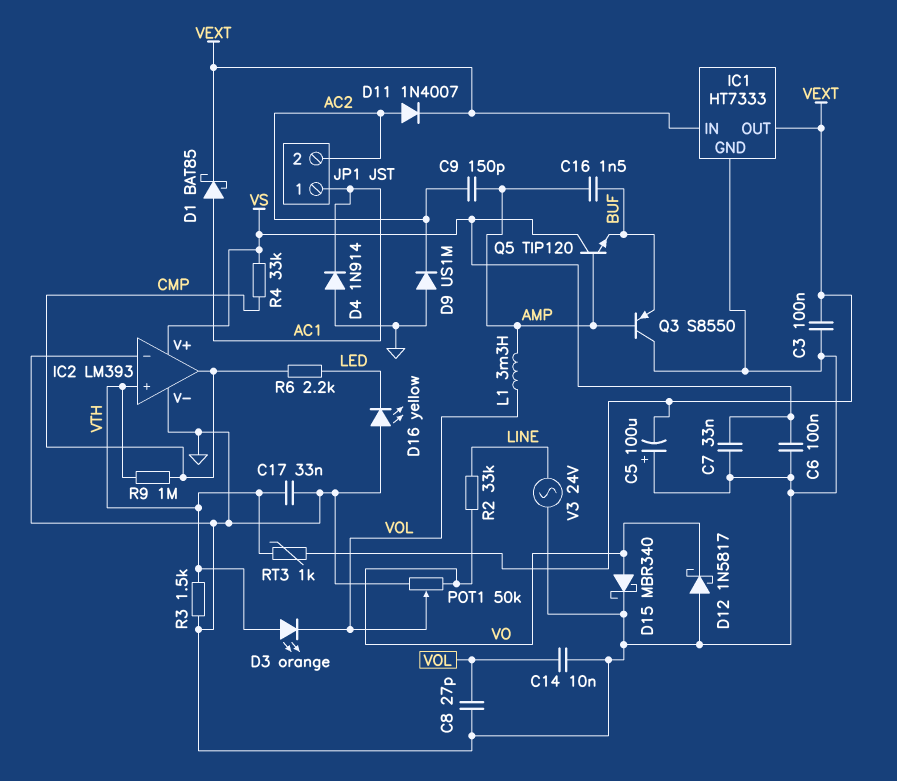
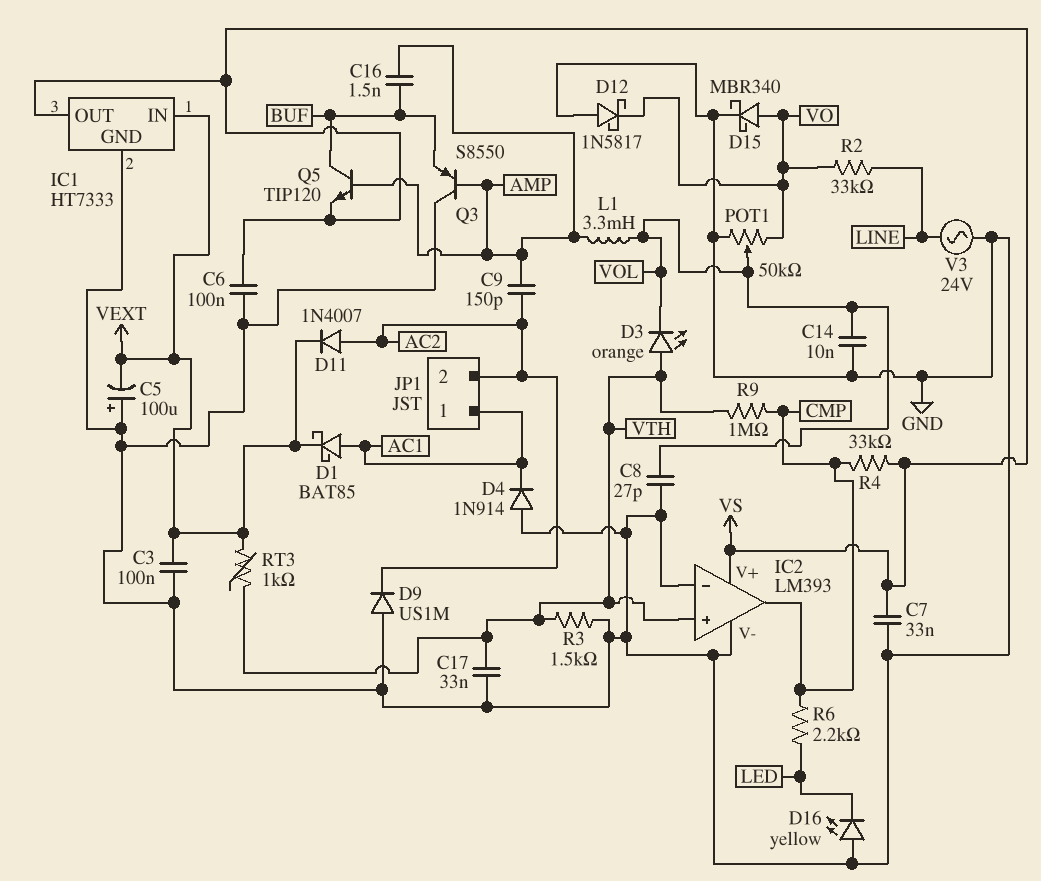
IC1 pin OUT: VEXT -> VS
Q5: NPN TIP120 (B AMP, C VS, E BUF) -> NPN TIP120 (B AMP, C BUF, E VS)

